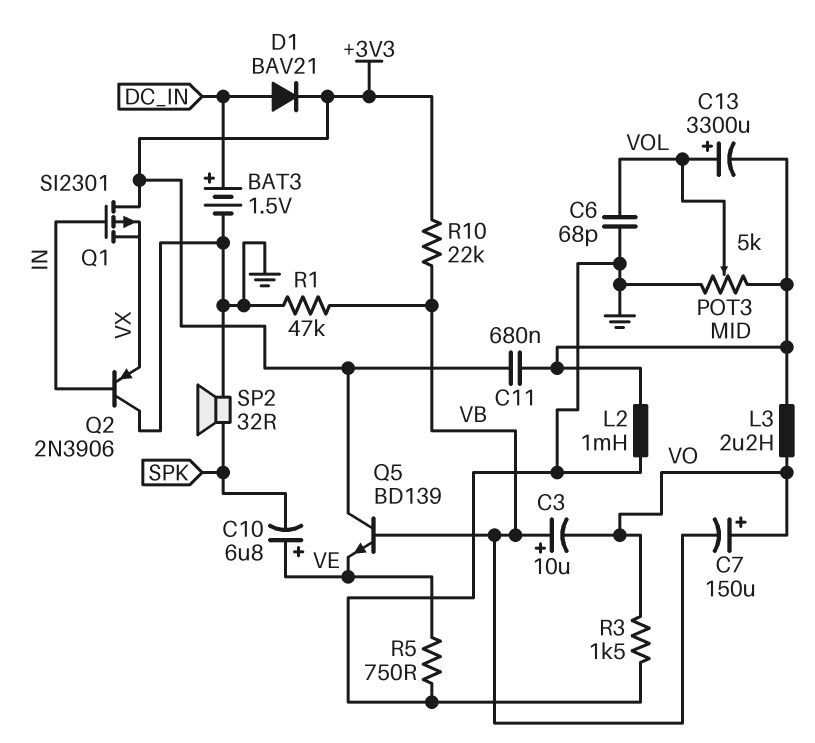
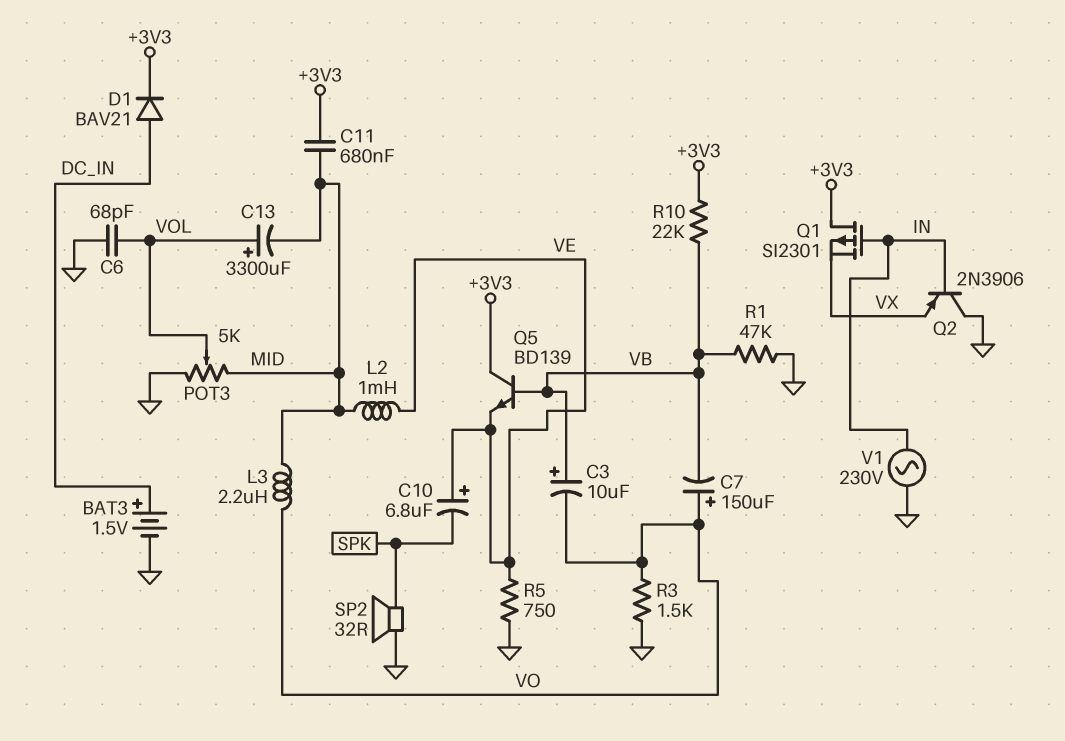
L2: 1mH (GND, MID) -> 1mH (MID, VE)
V1: none -> AC 230V (GND, IN)

